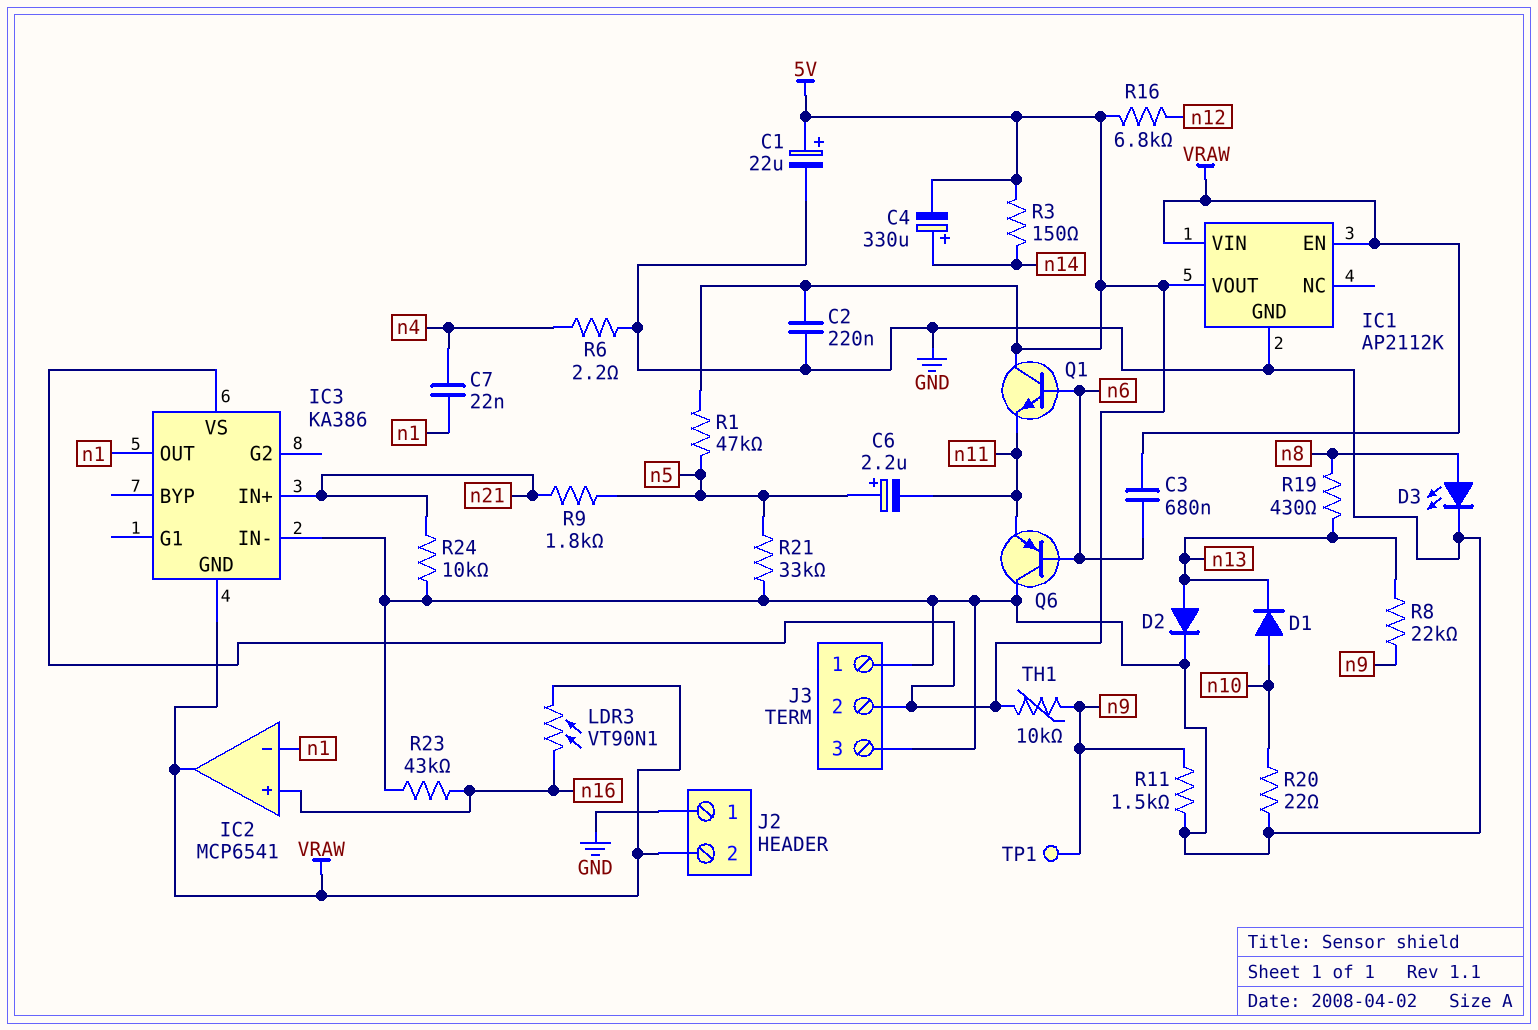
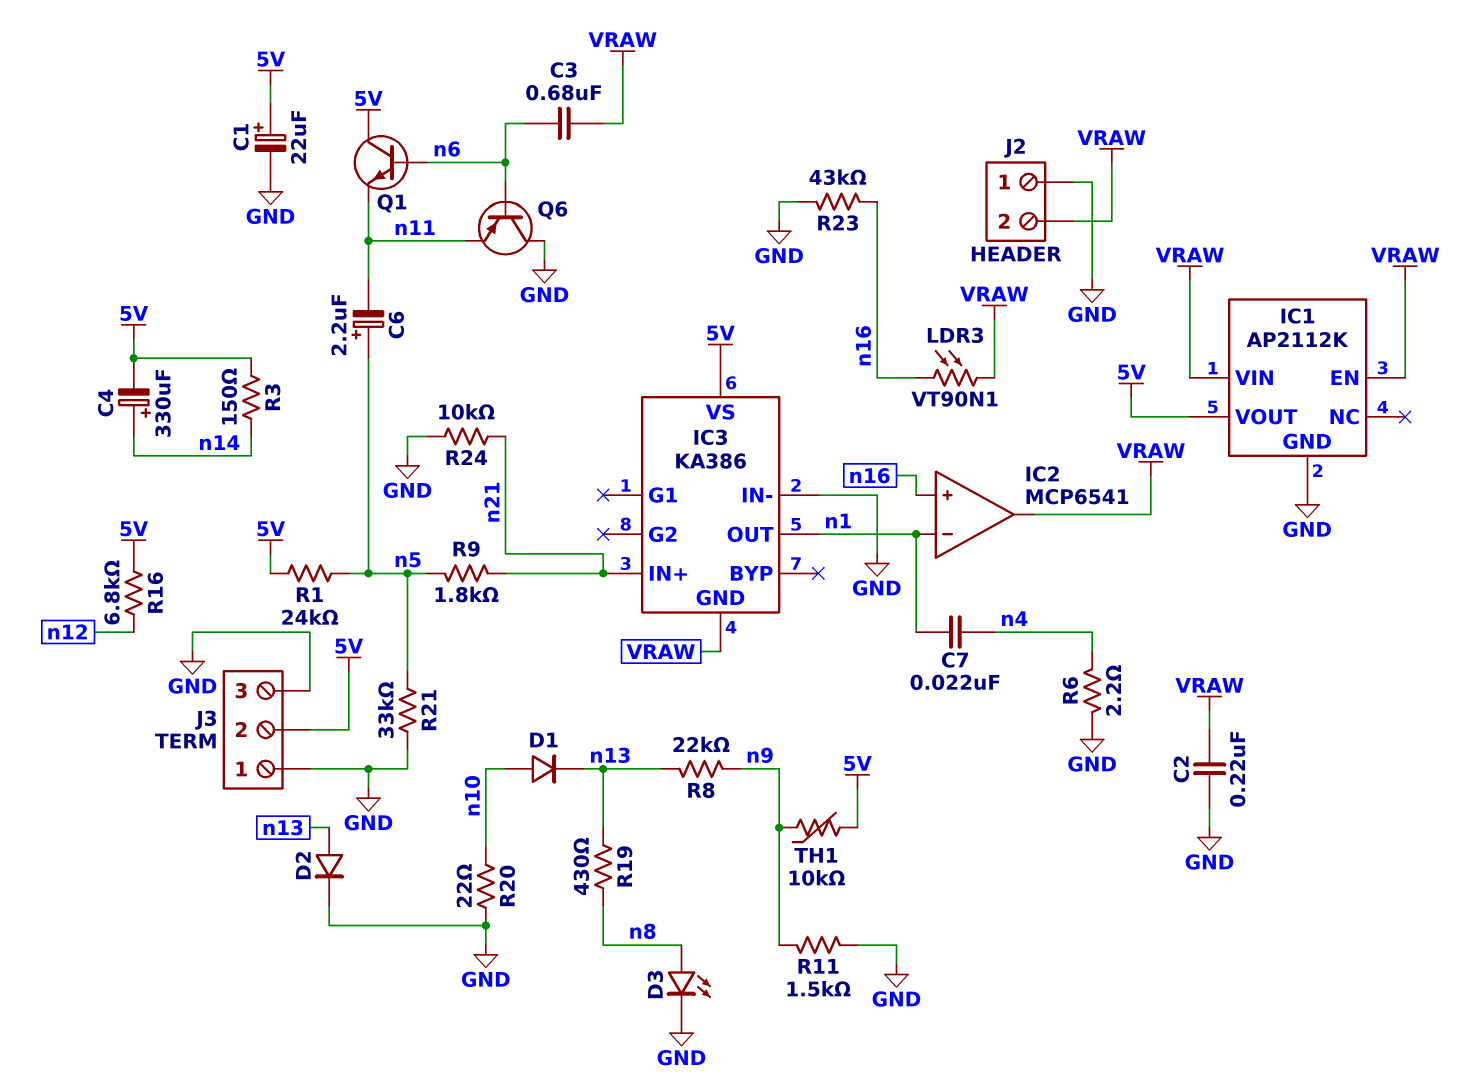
C2: 220nF (5V, GND) -> 220nF (GND, VRAW)
R1: 47k (5V, n5) -> 24k (5V, n5)
TP1: test point (n9) -> none

